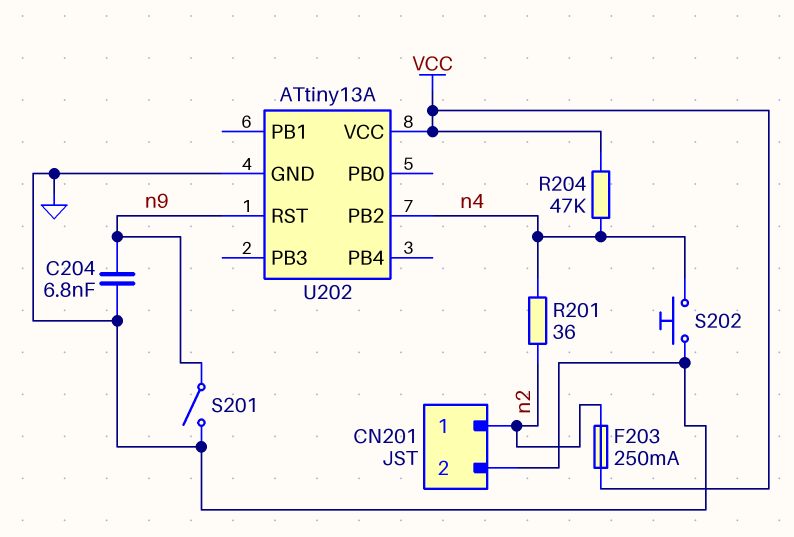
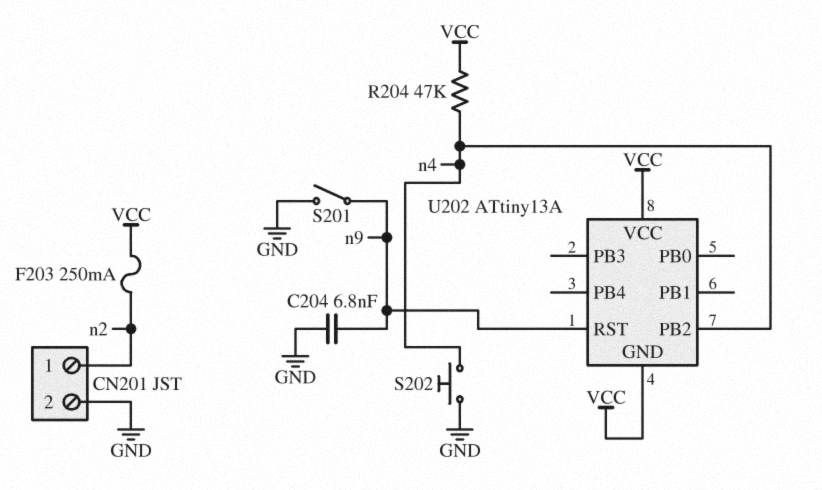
R201: 36 (n2, n4) -> none
U202 pin GND: GND -> VCC

